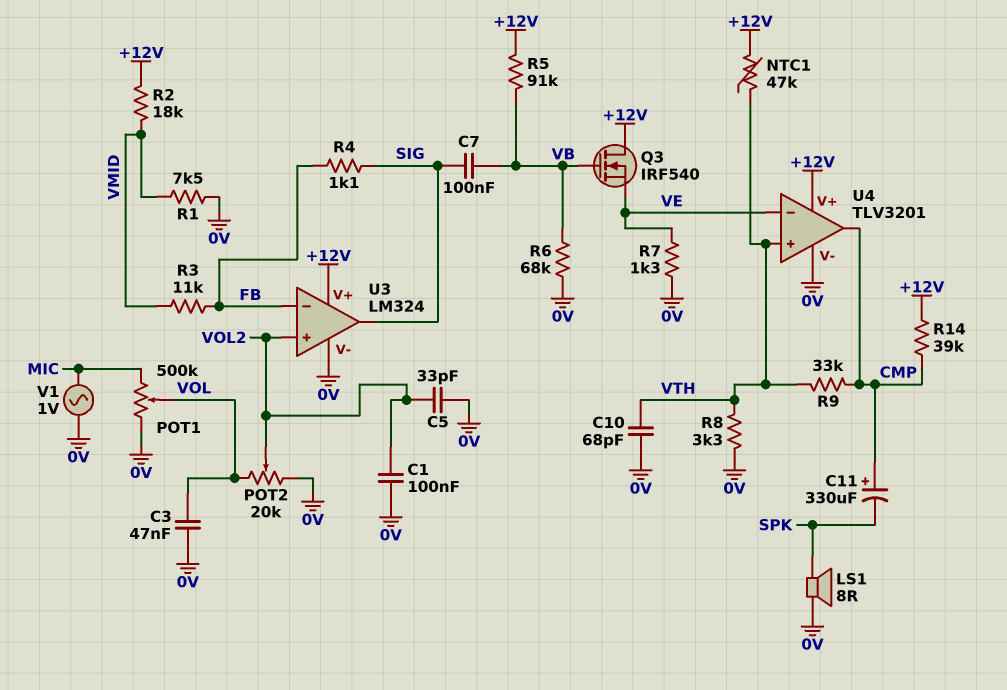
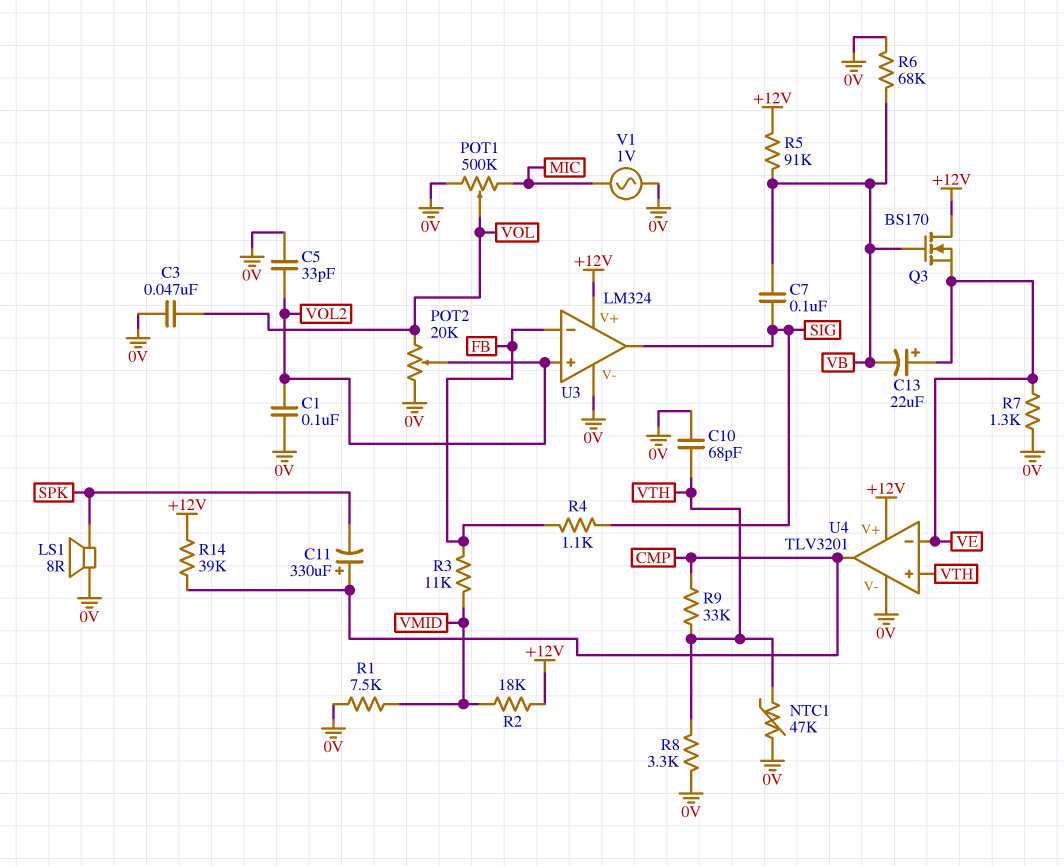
C13: none -> 22uF (plus VE, minus VB)
NTC1: 47k (+12V, VTH) -> 47k (0V, VTH)
Q3: NMOS IRF540 (G VB, D +12V, S VE) -> NMOS BS170 (G VB, D +12V, S VE)

